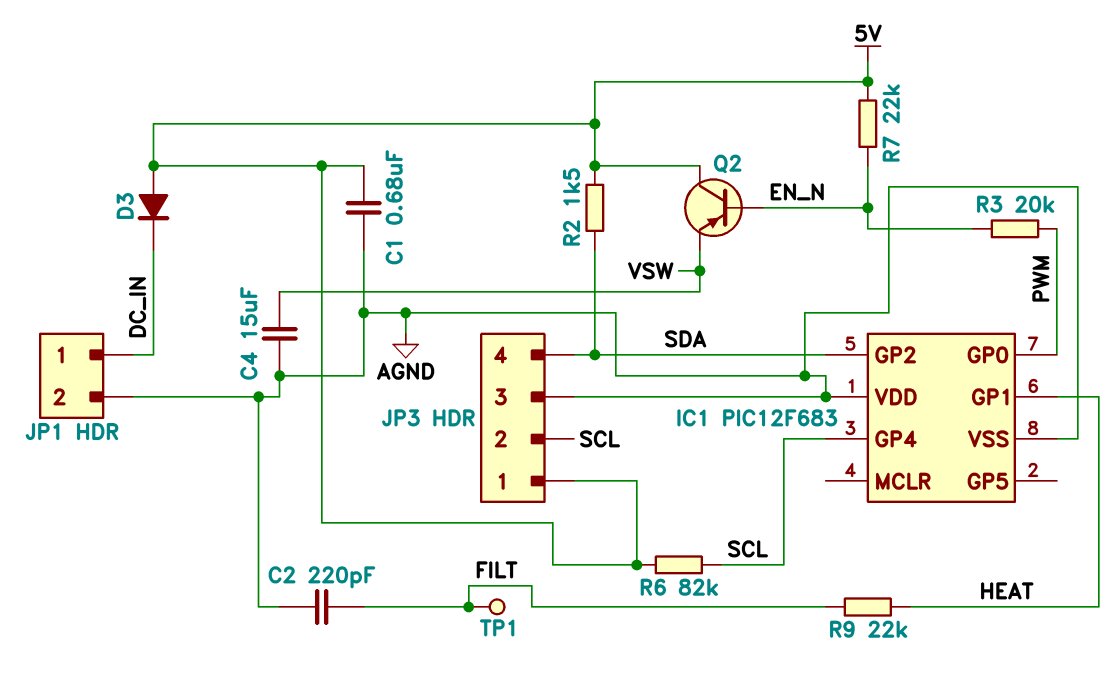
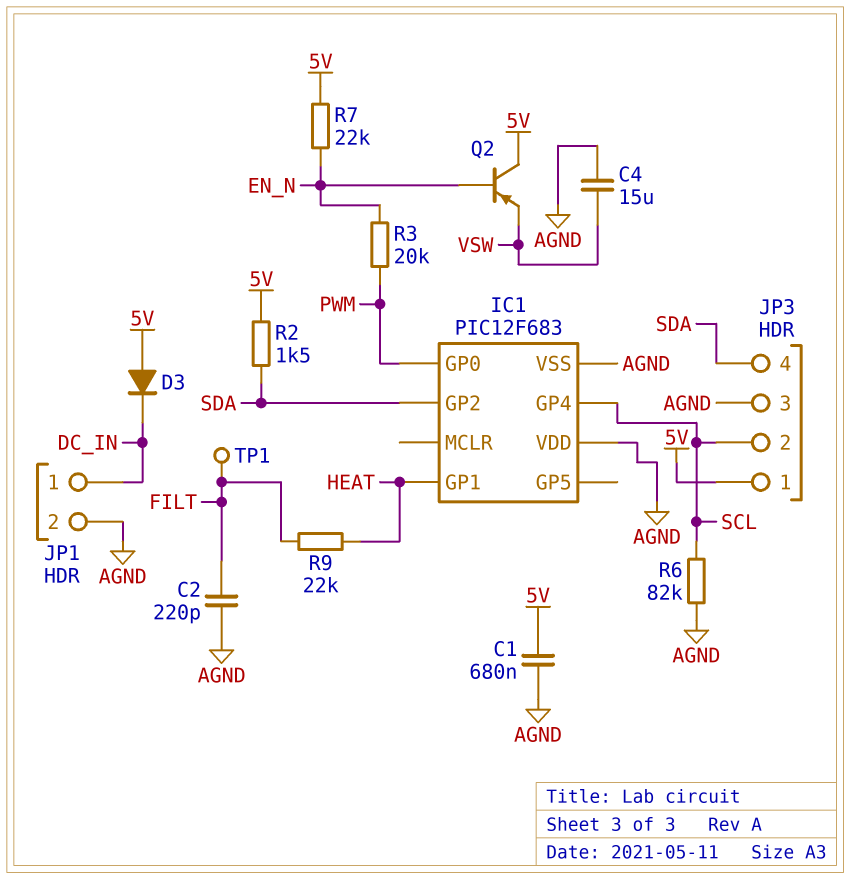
R6: 82k (5V, SCL) -> 82k (AGND, SCL)

